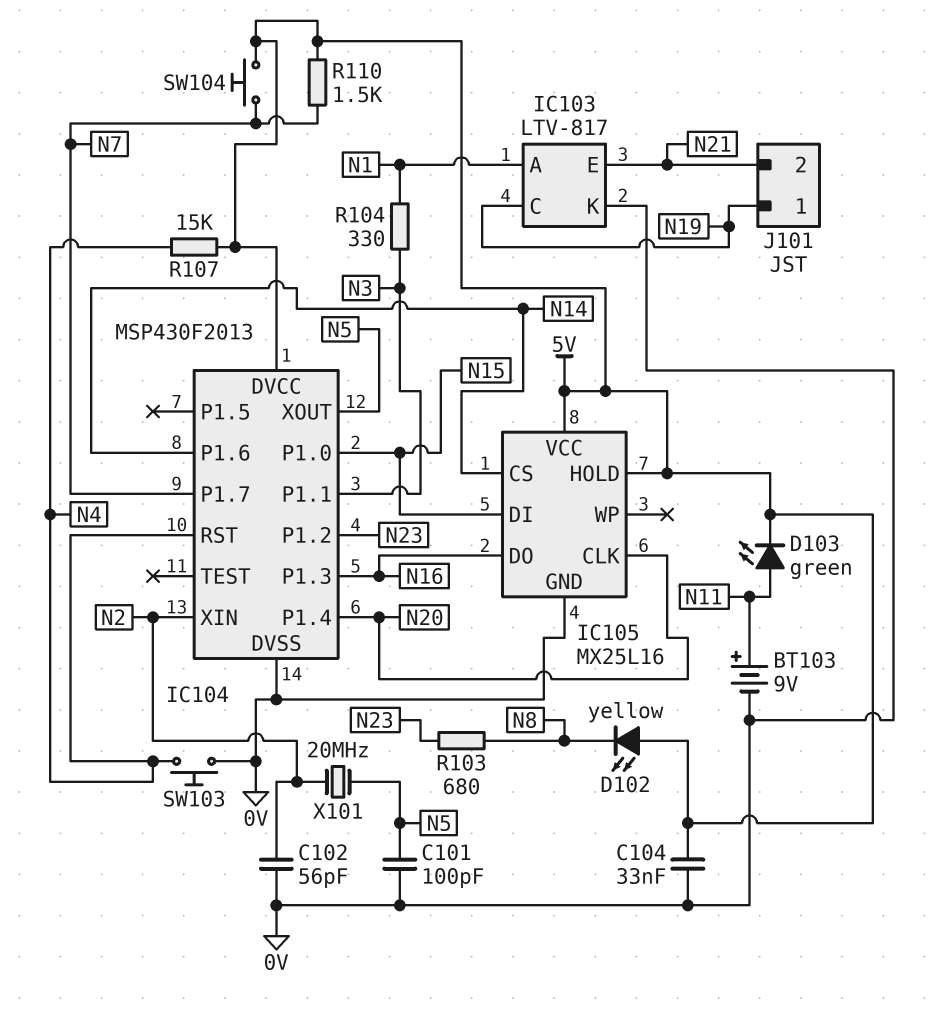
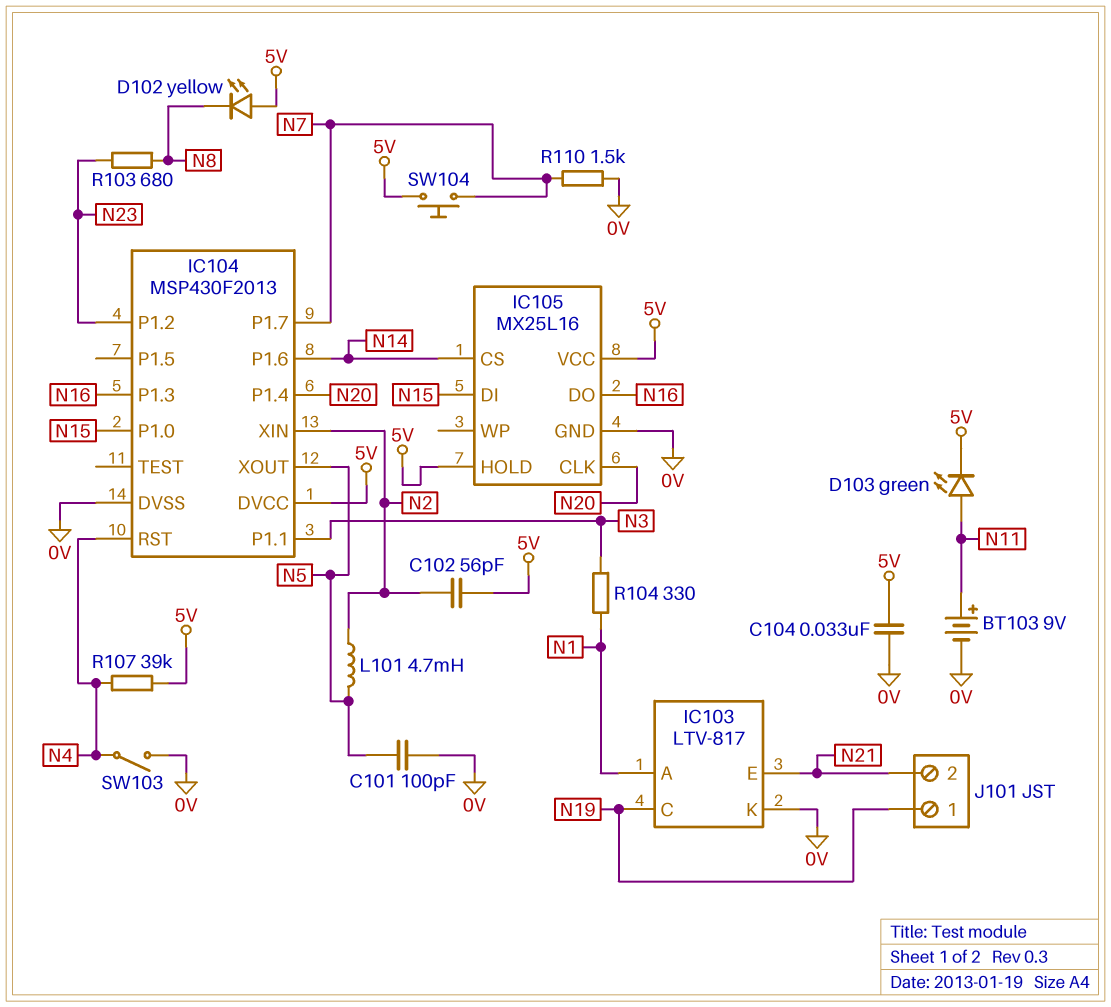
C102: 56pF (0V, N2) -> 56pF (5V, N2)
L101: none -> 4.7mH (N2, N5)
R107: 15k (5V, N4) -> 39k (5V, N4)
R110: 1.5k (5V, N7) -> 1.5k (0V, N7)
SW103: button (0V, N4) -> switch (0V, N4)
X101: 20MHz (N2, N5) -> none

